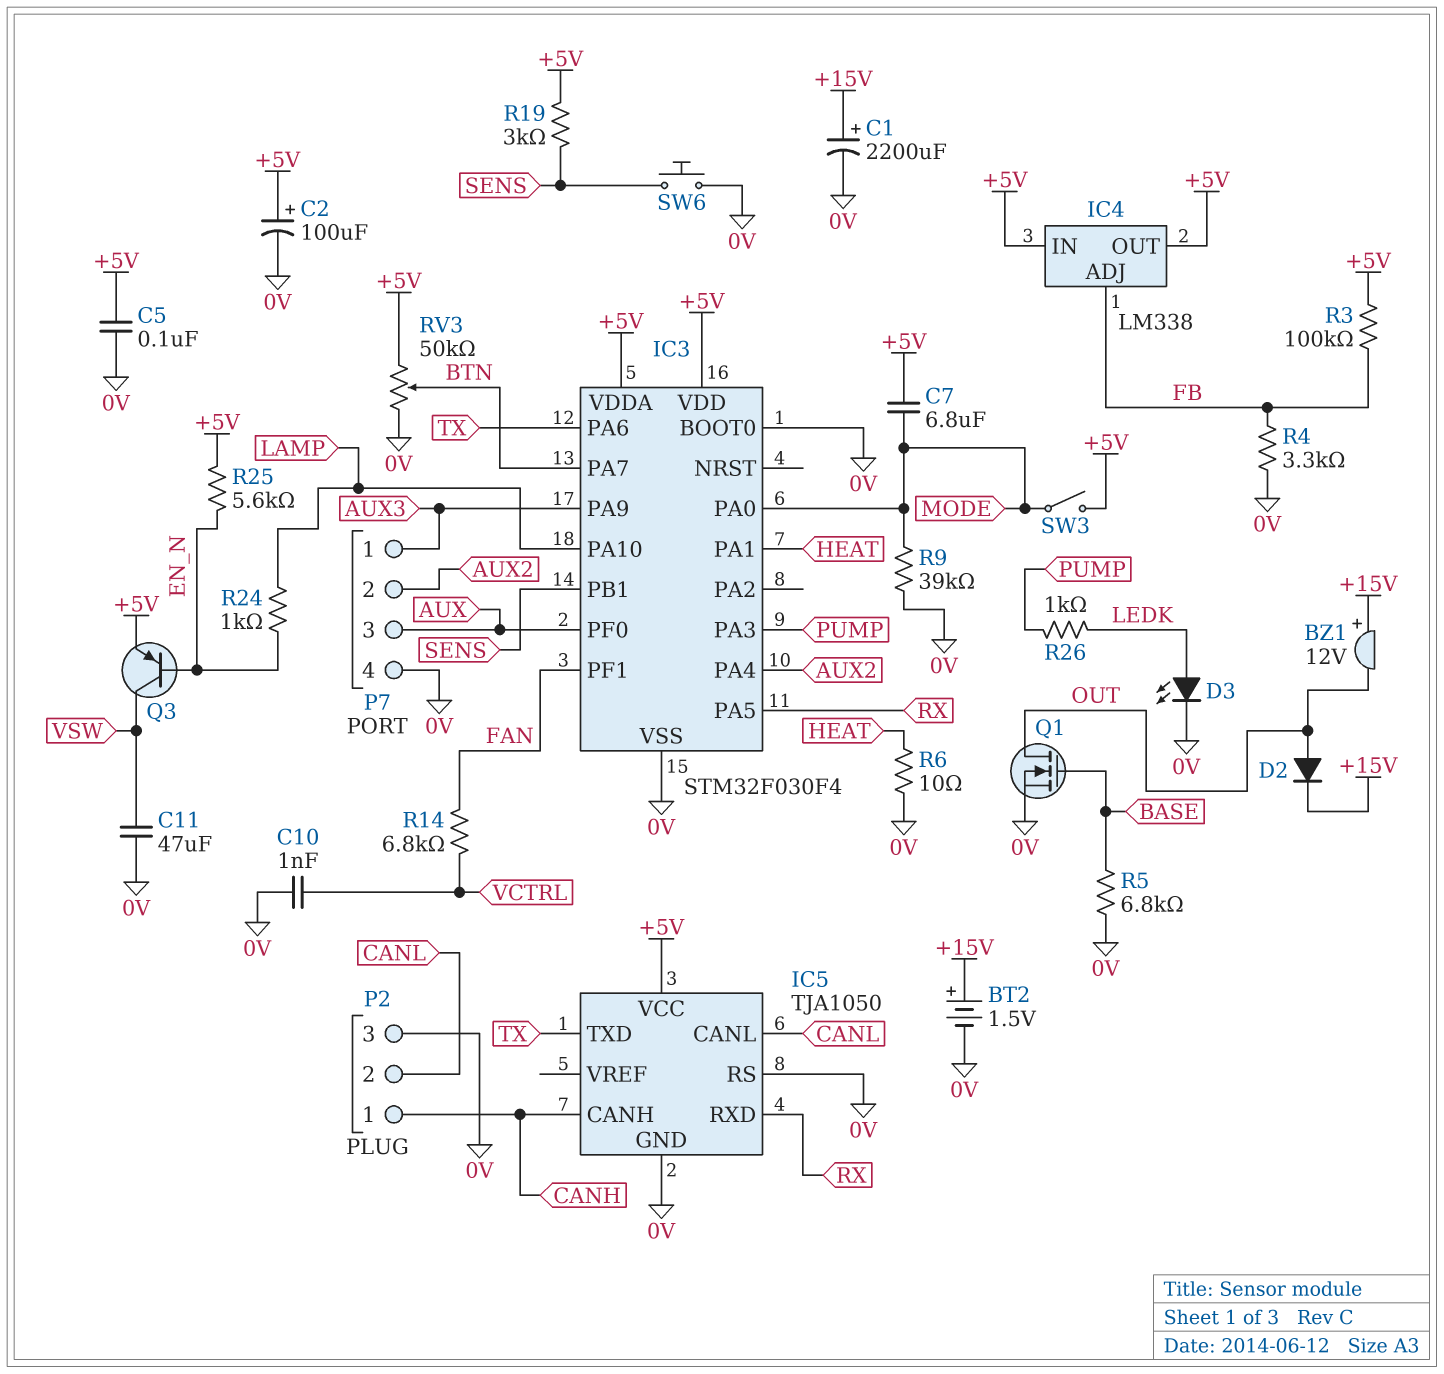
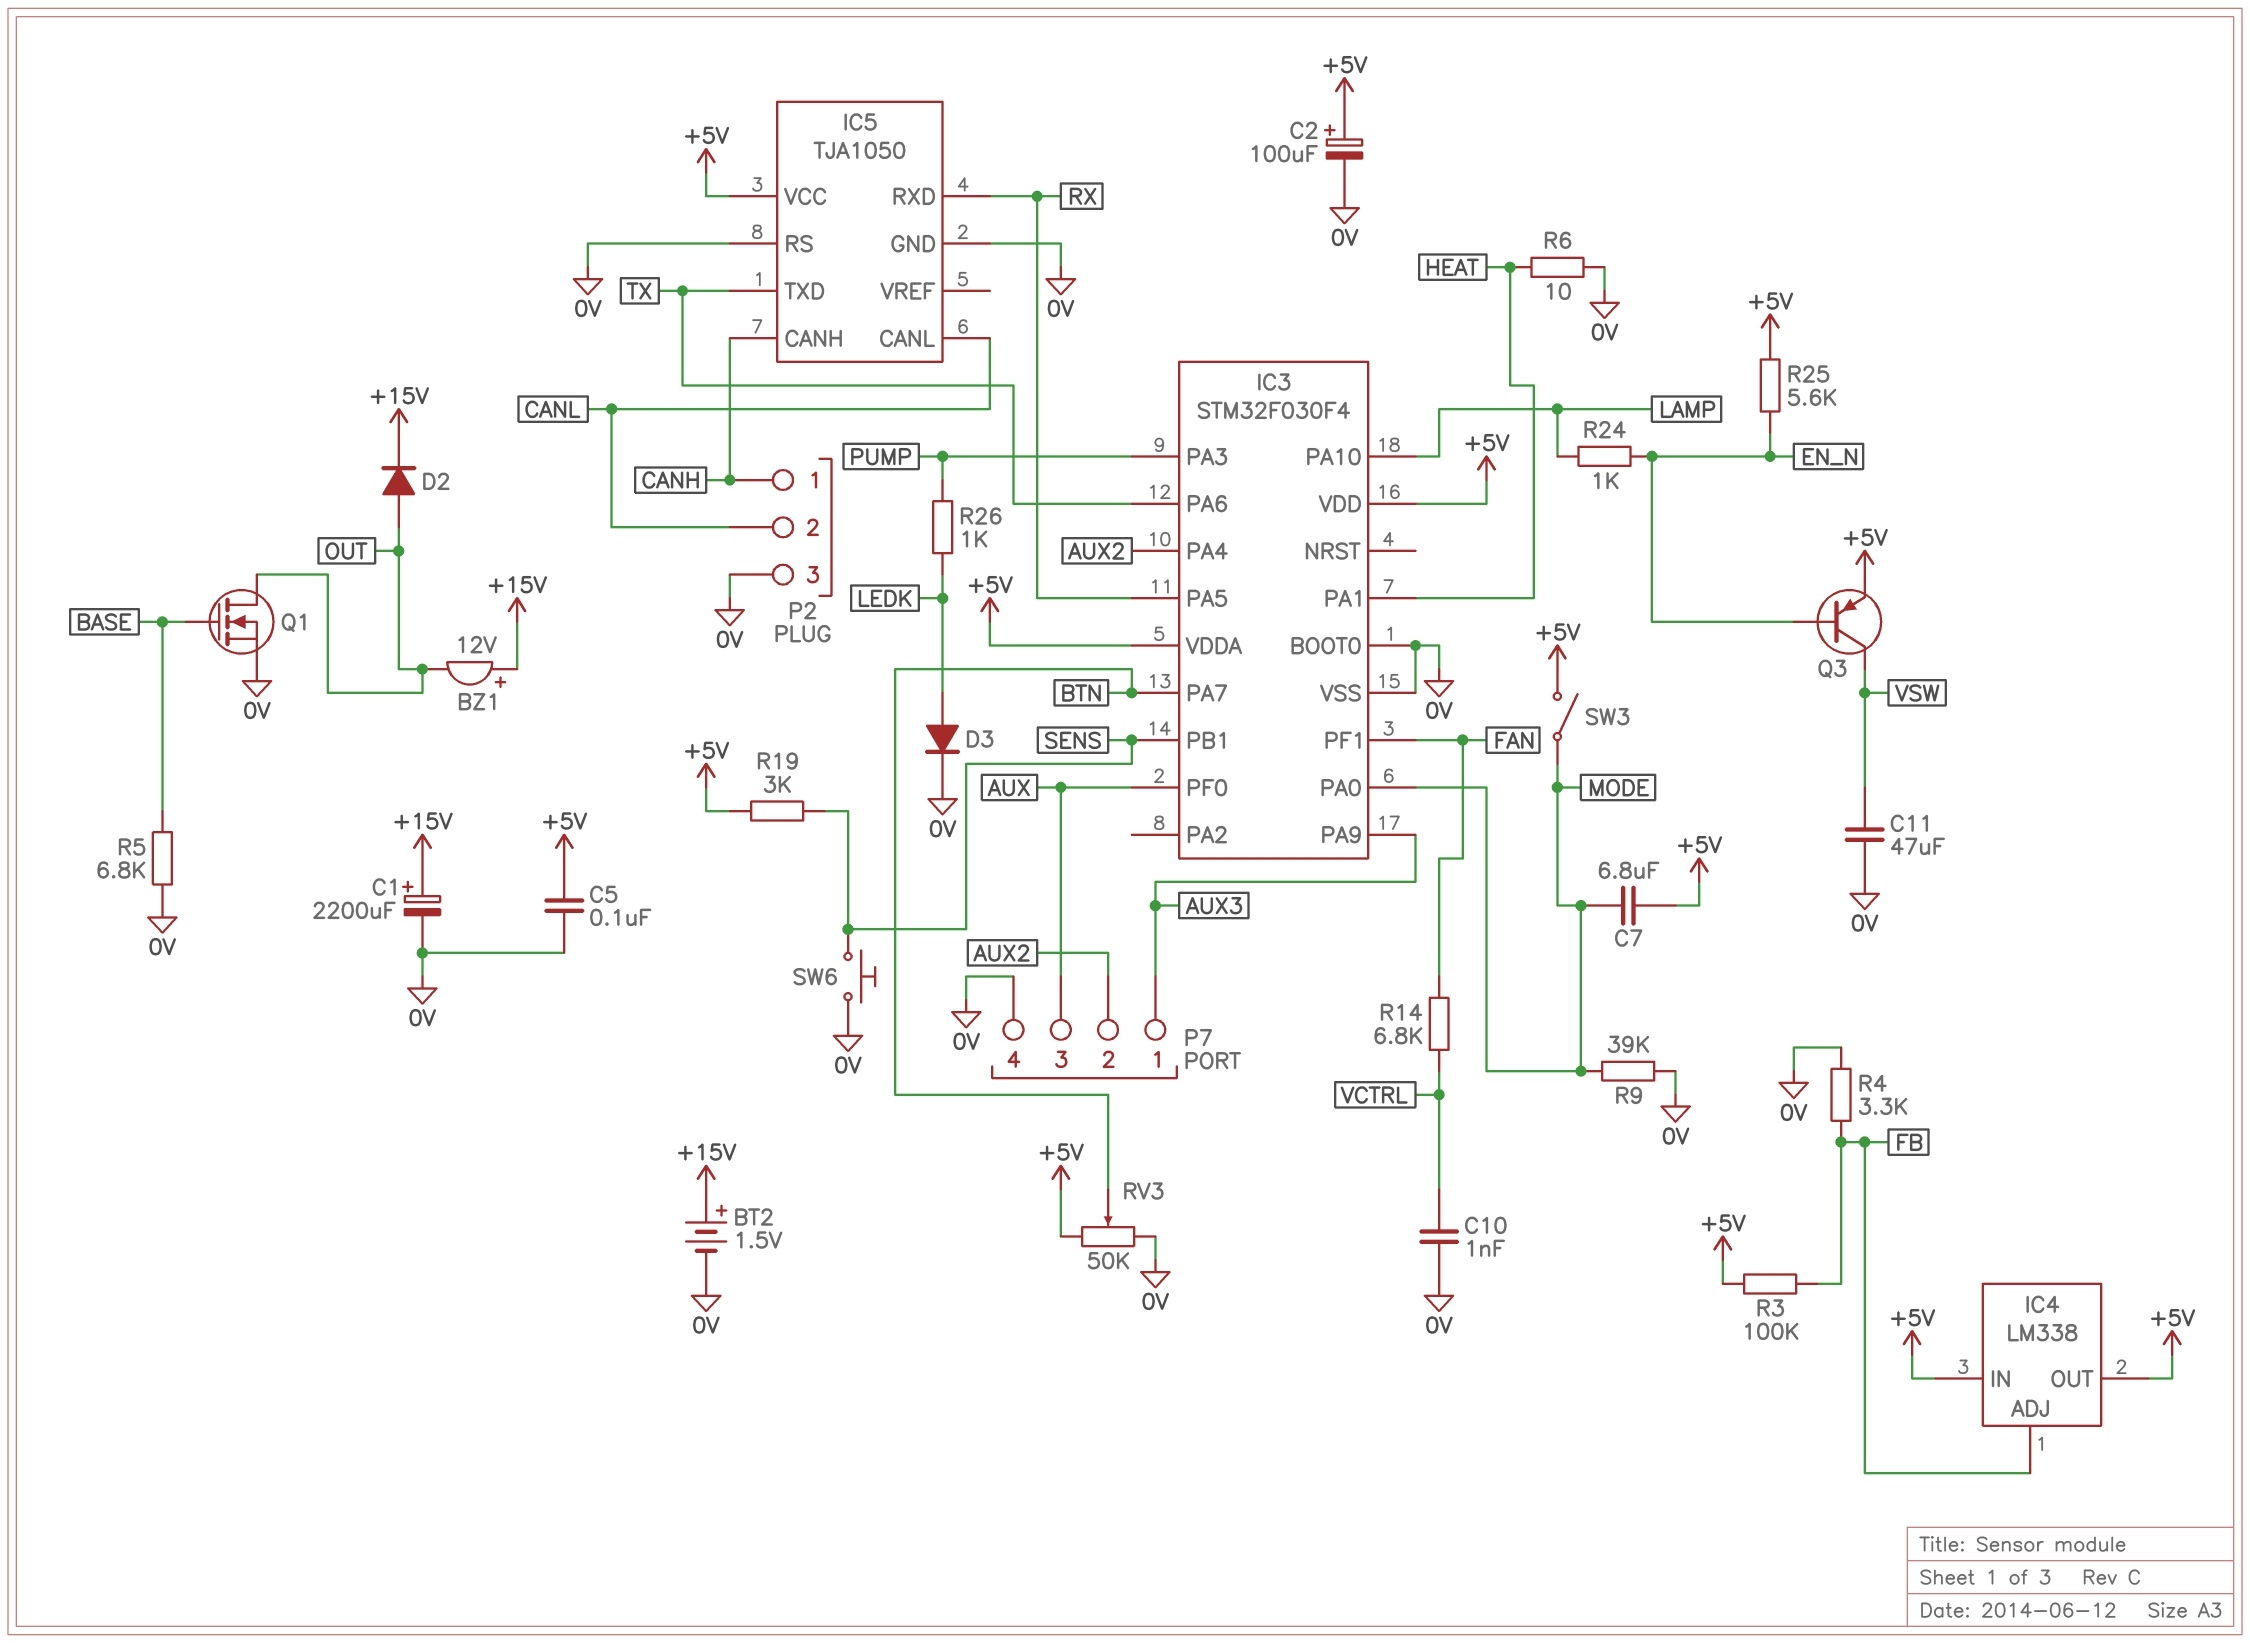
D3: LED (A LEDK, K 0V) -> diode (A LEDK, K 0V)

